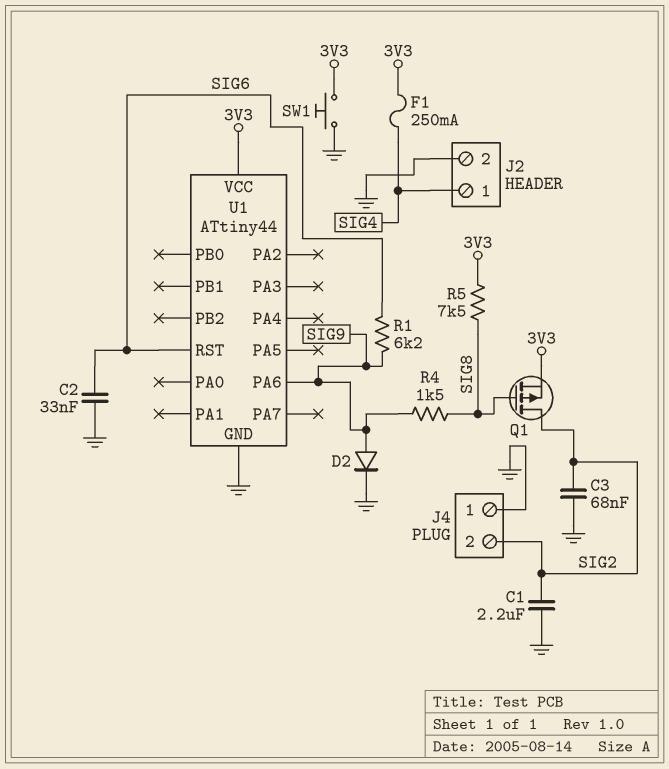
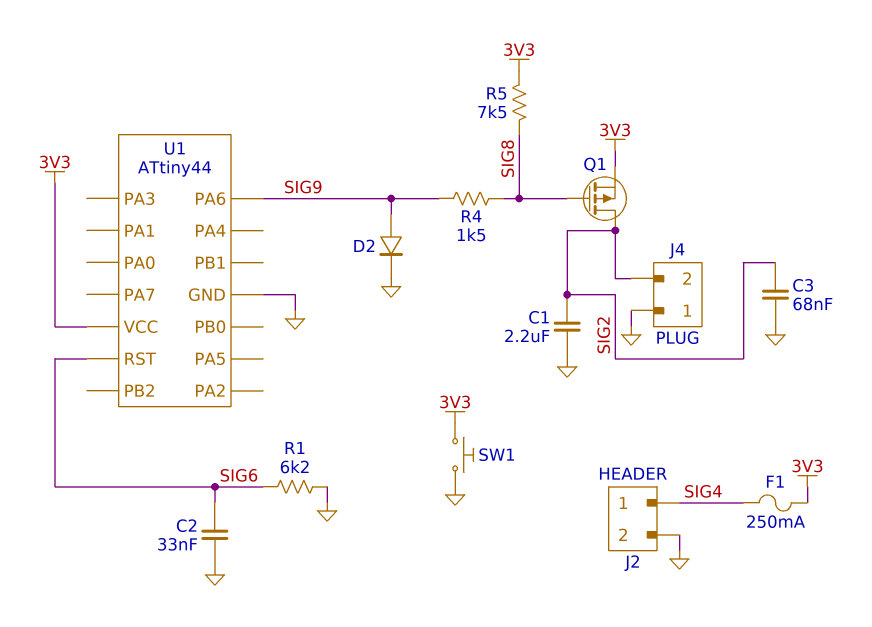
R1: 6.2k (SIG6, SIG9) -> 6.2k (GND, SIG6)

